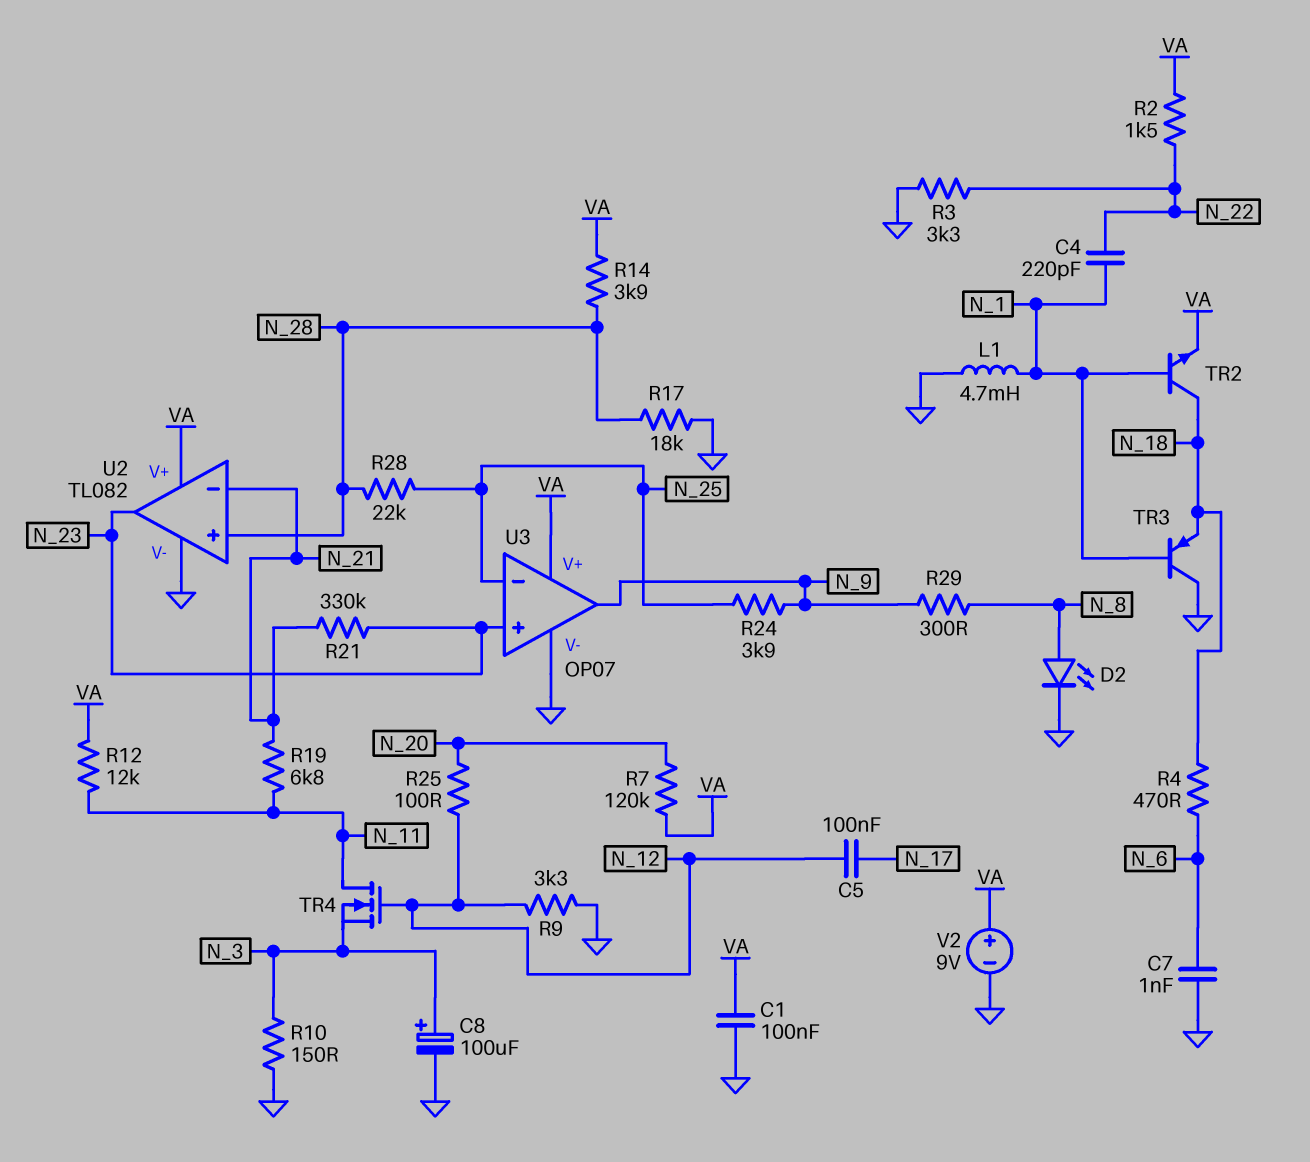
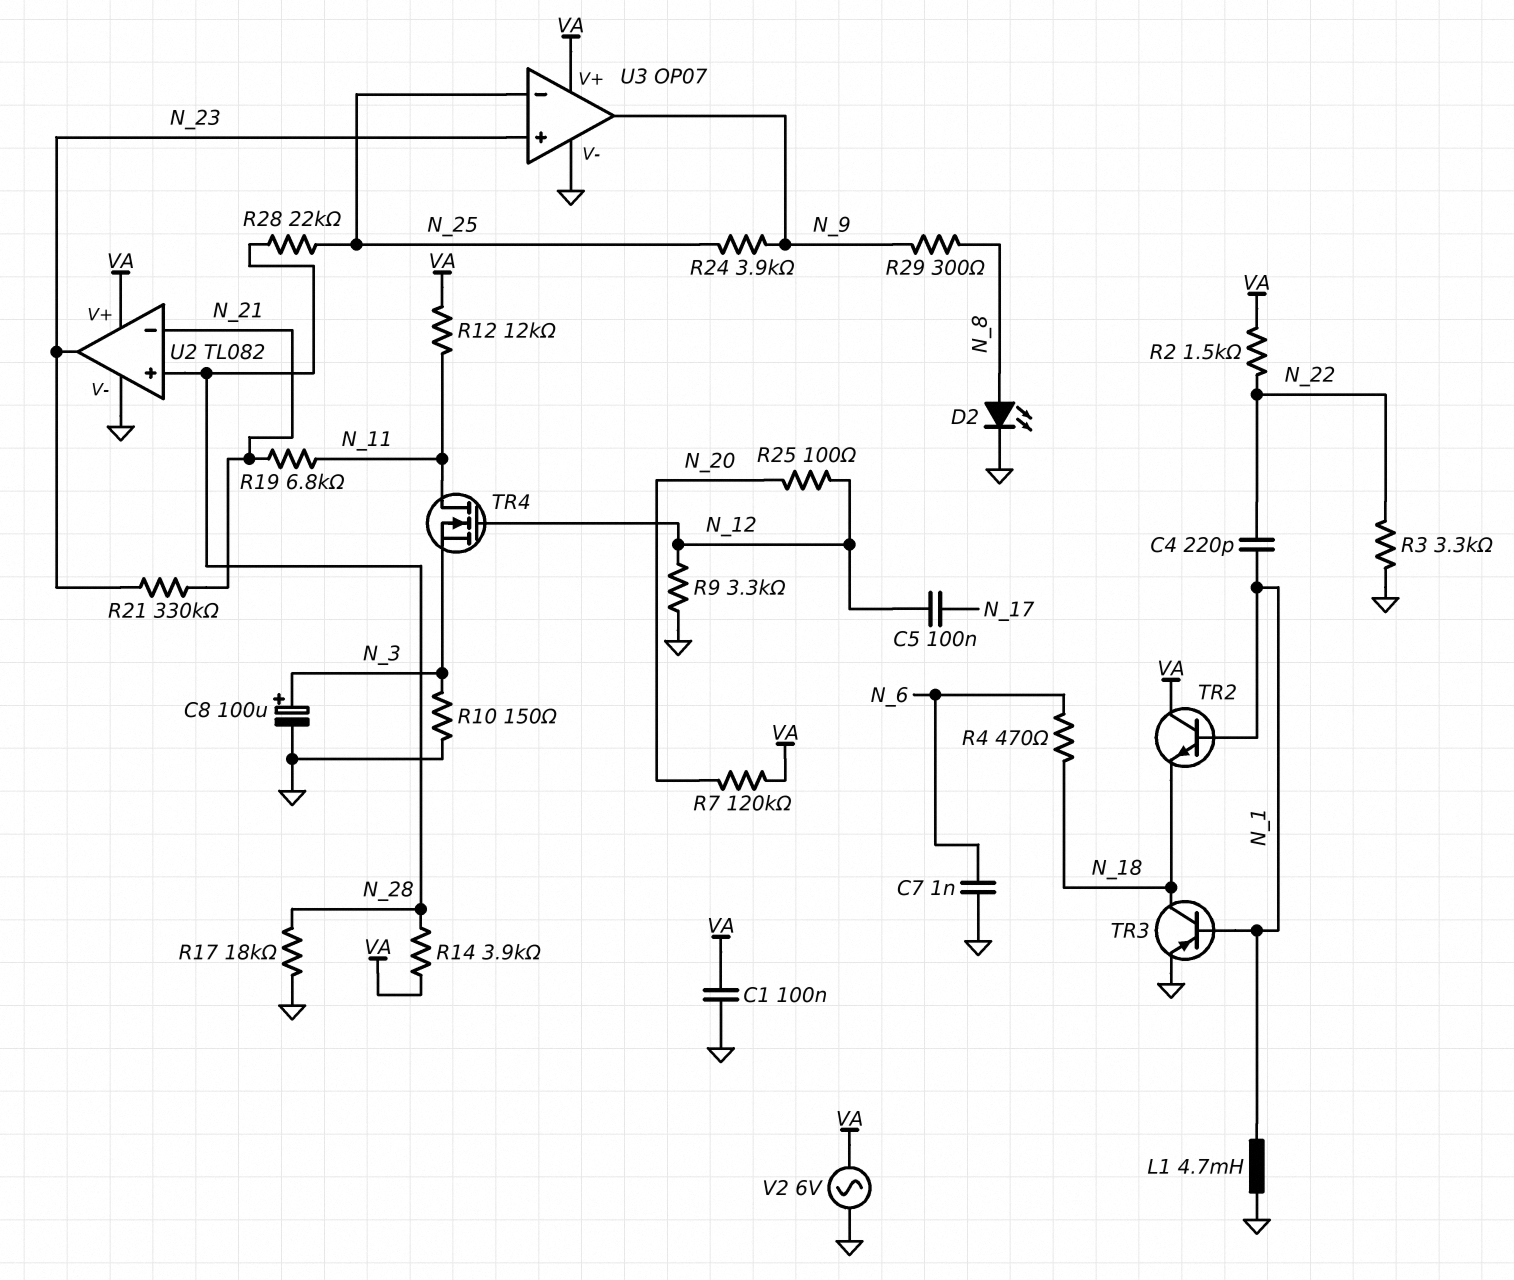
TR2: NPN (B N_1, C N_18, E VA) -> NPN (B N_1, C VA, E N_18)
TR3: PNP (B N_1, C GND, E N_18) -> PNP (B N_1, C N_18, E GND)
V2: 9V (plus VA, minus GND) -> AC 6V (GND, VA)

